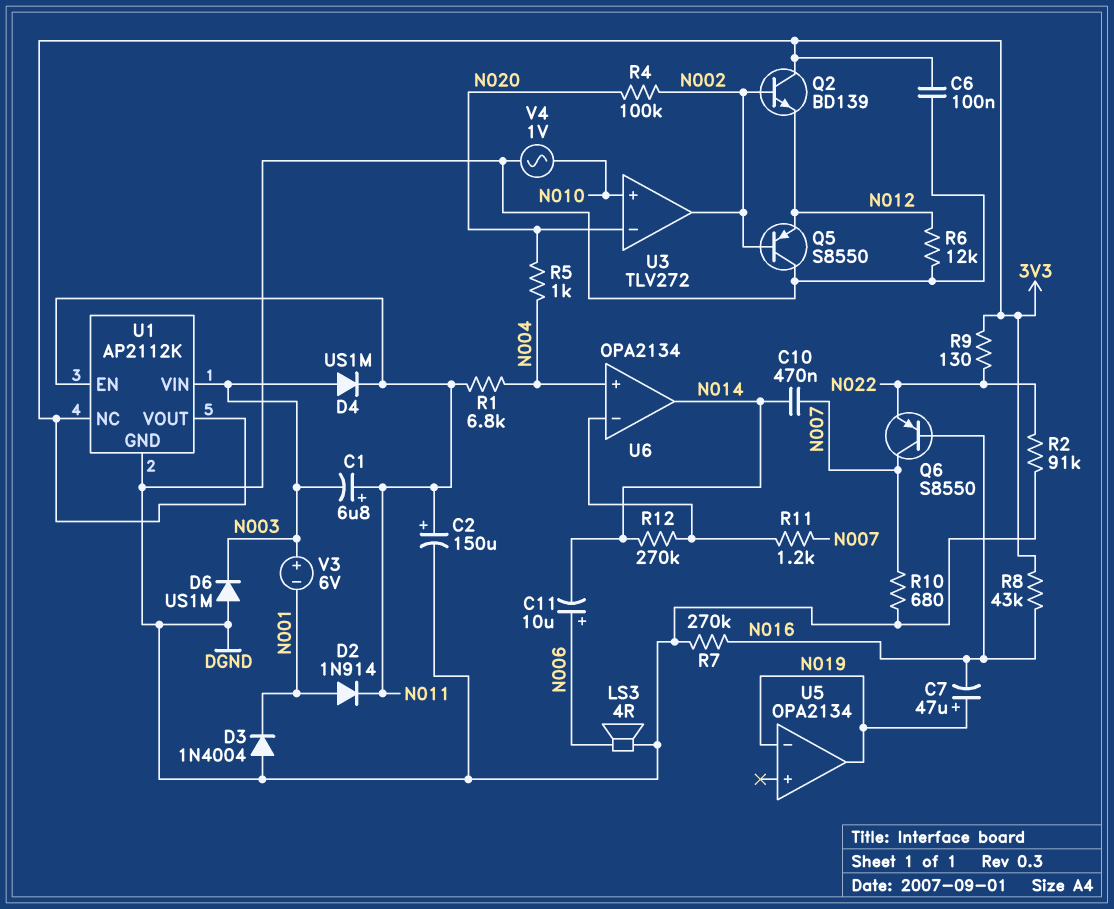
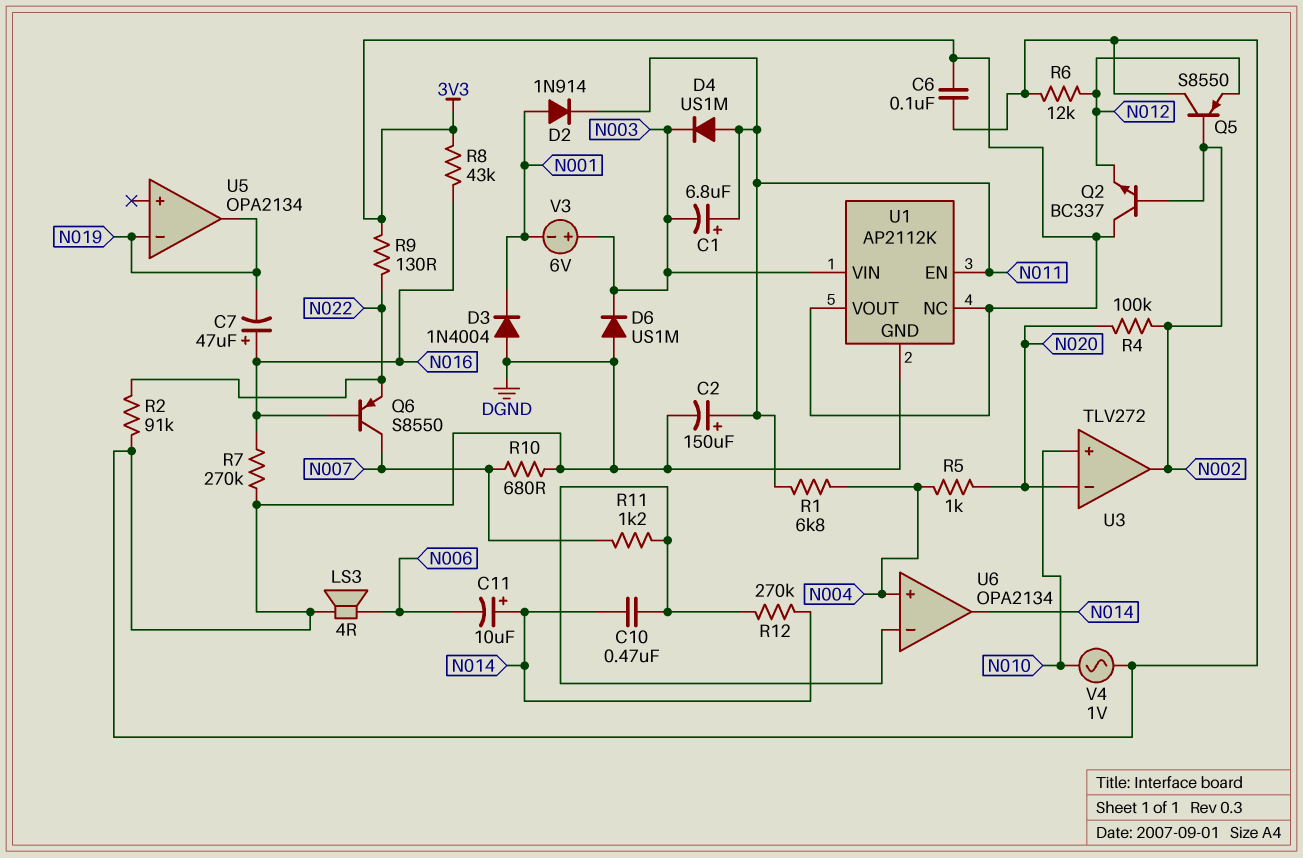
C7: 47uF (plus N019, minus N016) -> 47uF (plus N016, minus N019)
C10: 470nF (N007, N014) -> 470nF (N014, U6/in-)
C11: 10uF (plus N006, minus N014) -> 10uF (plus N014, minus N006)
D4: diode US1M (A N003, K N011) -> diode US1M (A N011, K N003)
Q2: NPN BD139 (B N002, C 3V3, E N012) -> NPN BC337 (B N002, C 3V3, E N012)

